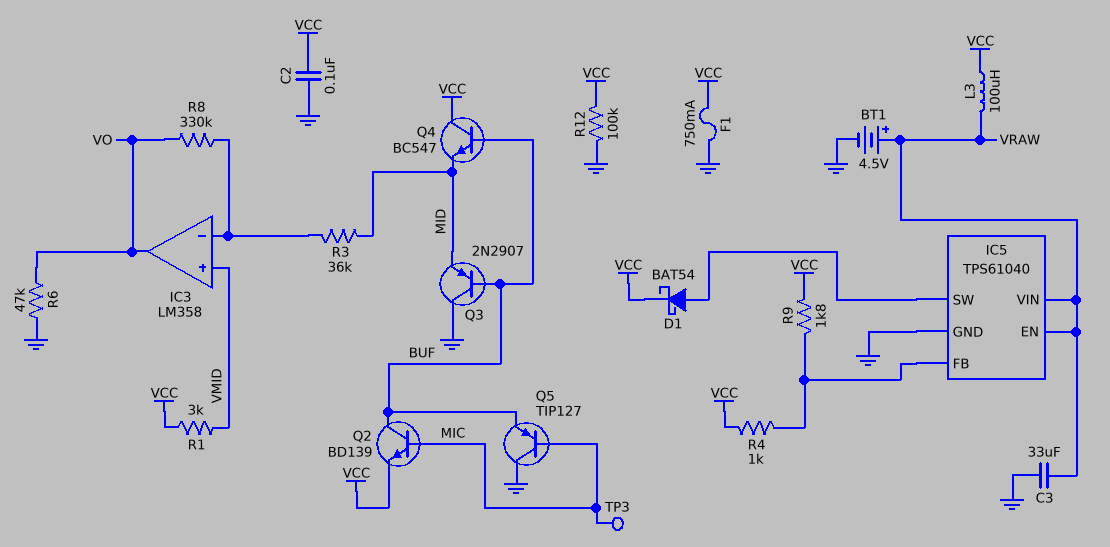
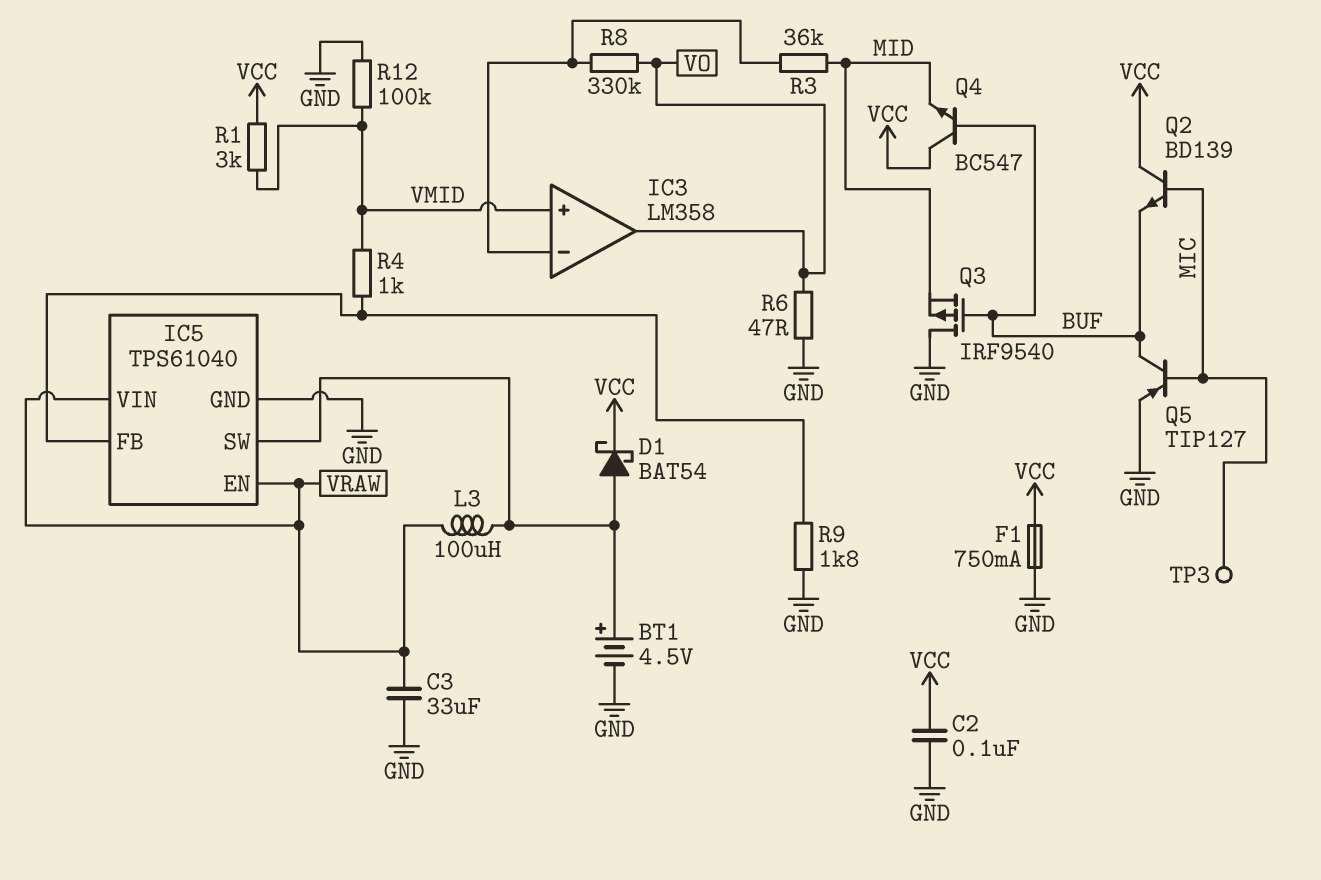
BT1: 4.5V (plus VRAW, minus GND) -> 4.5V (plus IC5/SW, minus GND)
L3: 100uH (VCC, VRAW) -> 100uH (IC5/SW, VRAW)
Q2: NPN BD139 (B MIC, C BUF, E VCC) -> NPN BD139 (B MIC, C VCC, E BUF)
Q3: PNP 2N2907 (B BUF, C GND, E MID) -> PMOS IRF9540 (G BUF, D GND, S MID)
Q5: PNP TIP127 (B MIC, C GND, E BUF) -> PNP TIP127 (B MIC, C BUF, E GND)
R4: 1k (IC5/FB, VCC) -> 1k (IC5/FB, VMID)
R6: 47k (GND, VO) -> 47 (GND, VO)
R9: 1.8k (IC5/FB, VCC) -> 1.8k (GND, IC5/FB)
R12: 100k (GND, VCC) -> 100k (GND, VMID)

